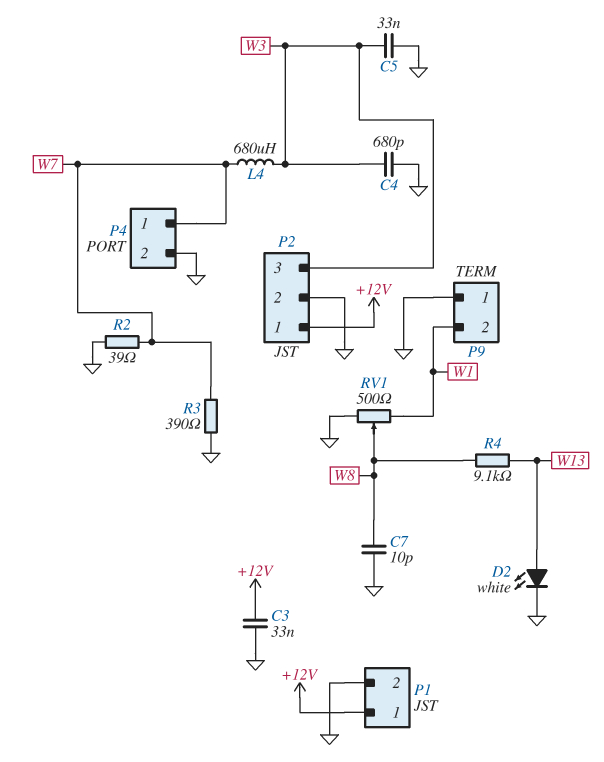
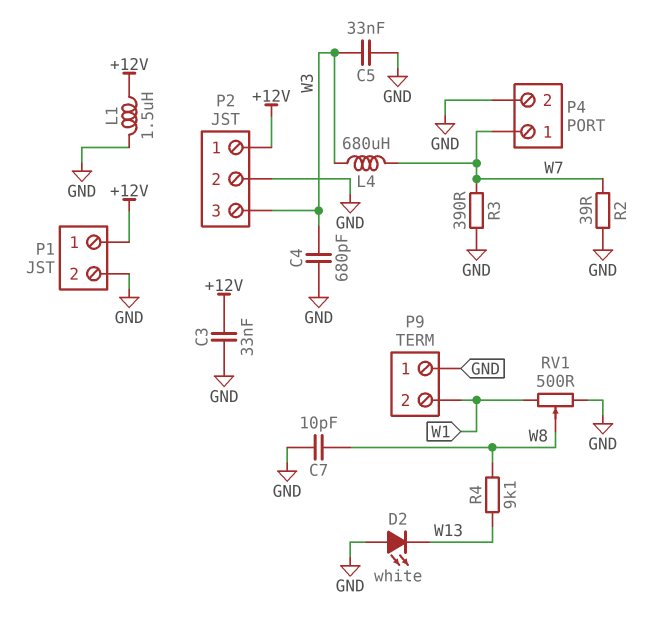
D2: LED white (A W13, K GND) -> LED white (A GND, K W13)
L1: none -> 1.5uH (+12V, GND)

